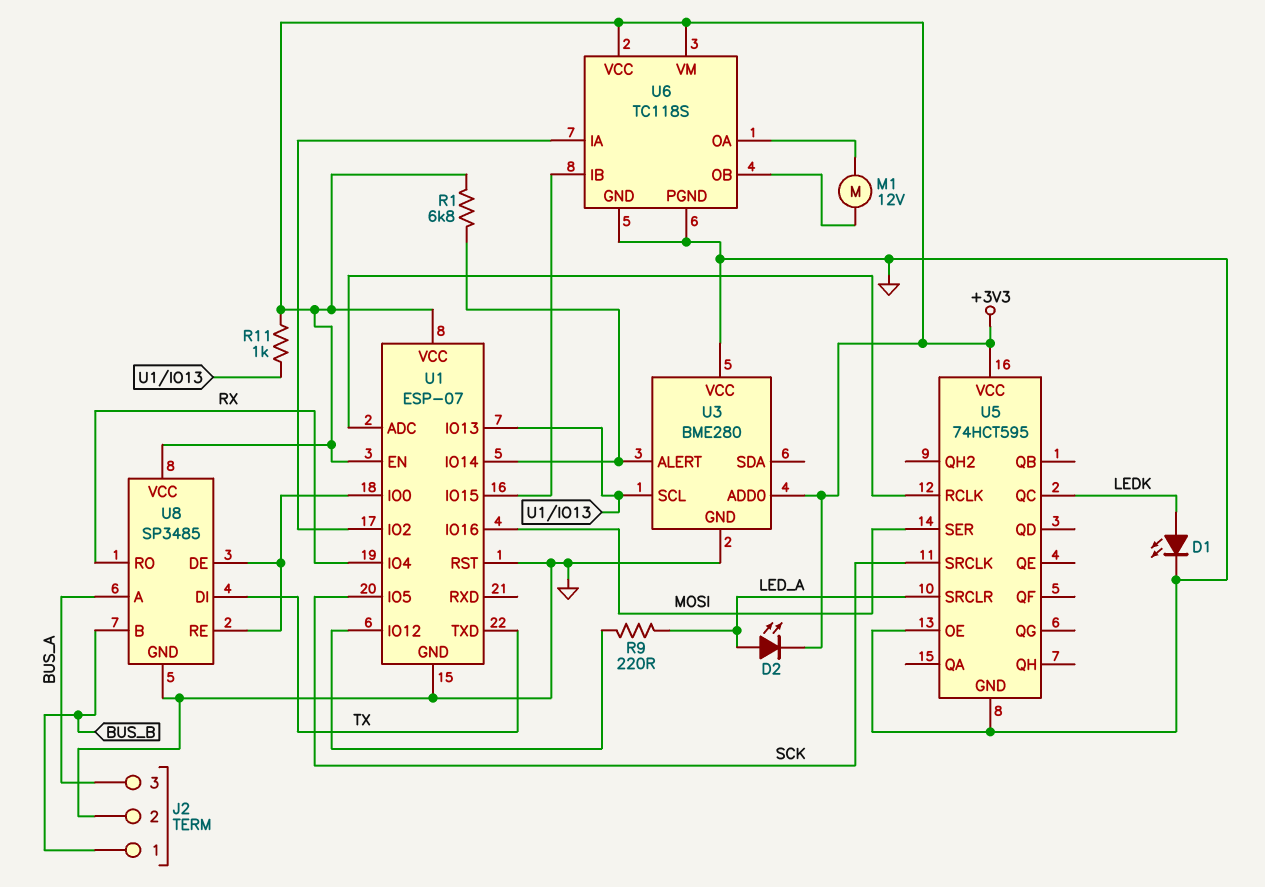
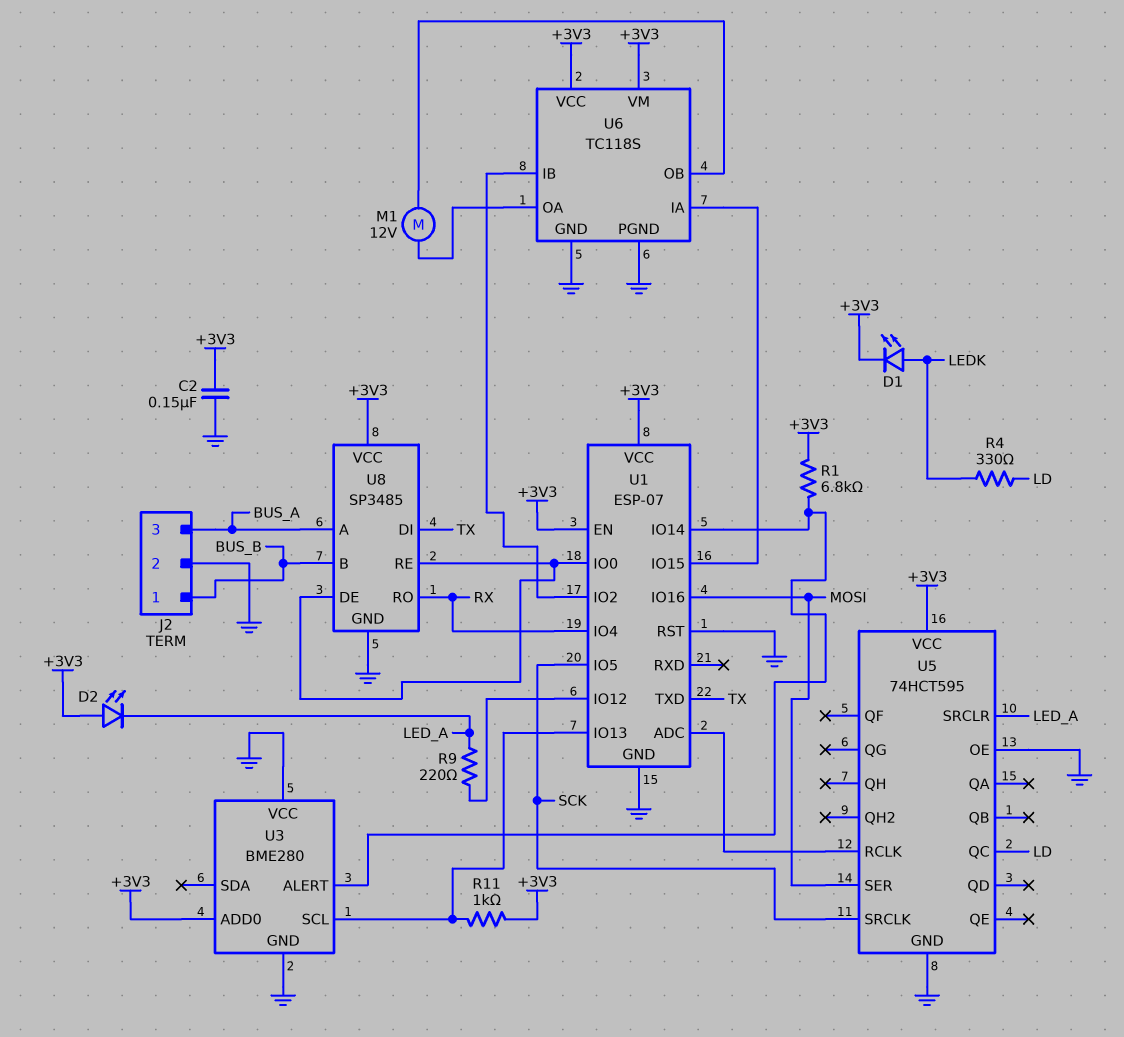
C2: none -> 150nF (+3V3, GND)
D1: LED (A LEDK, K GND) -> LED (A LEDK, K +3V3)
D2: LED (A LED_A, K +3V3) -> LED (A +3V3, K LED_A)
R4: none -> 330 (LD, LEDK)
U5 pin QC: LEDK -> LD
U6 pin IA: U1/IO2 -> U1/IO15
U6 pin IB: U1/IO15 -> U1/IO2

